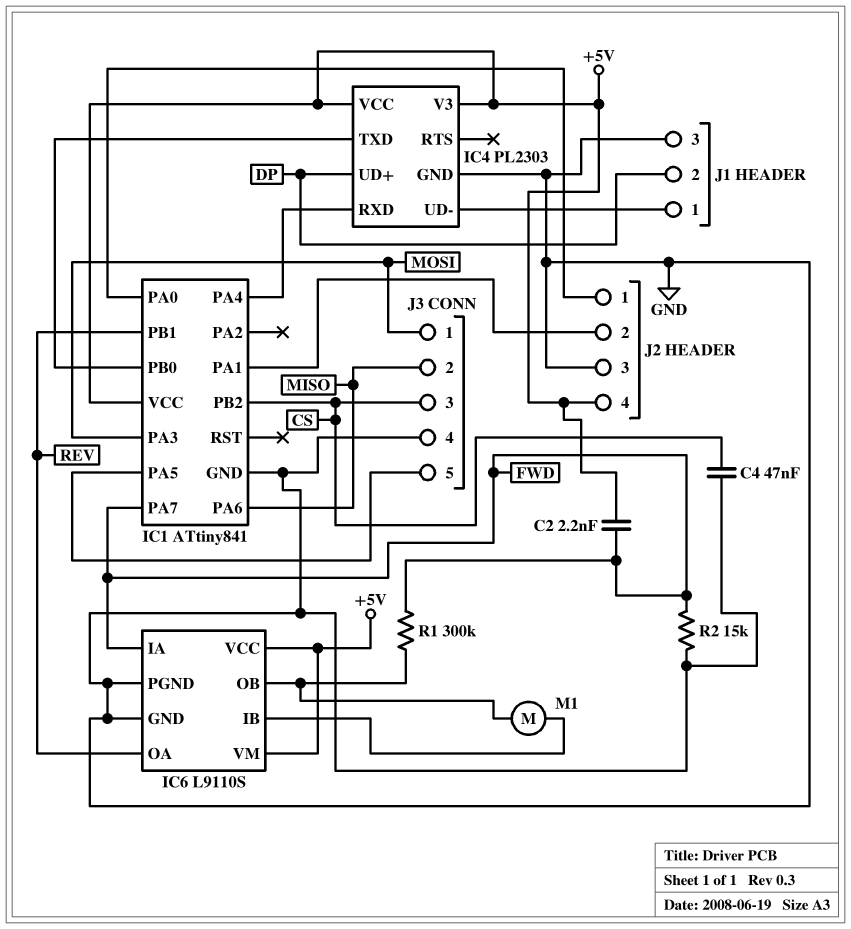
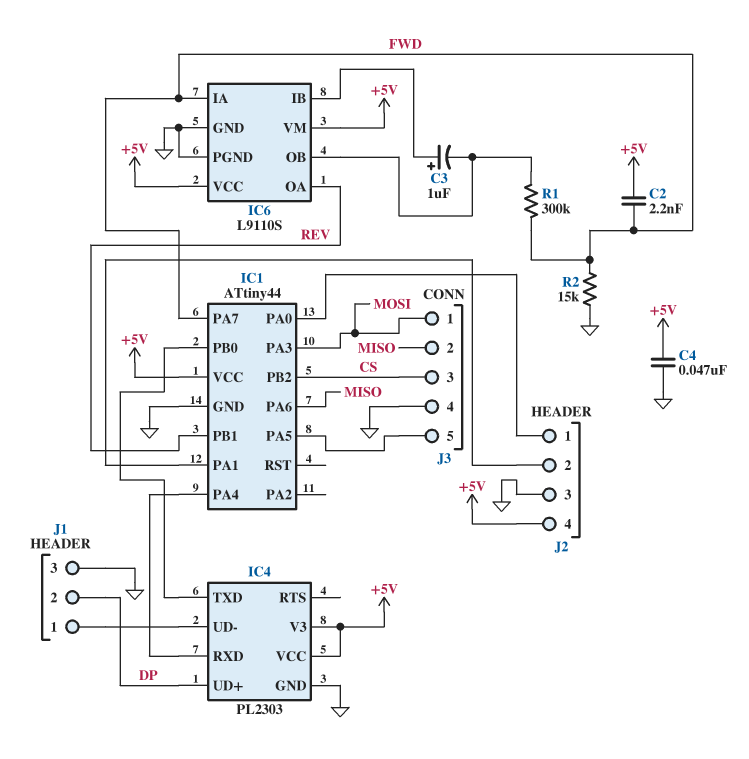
C3: none -> 1uF (plus IC6/IB, minus IC6/OB)
C4: 47nF (CS, GND) -> 47nF (+5V, GND)
IC1: ATtiny841 -> ATtiny44
M1: motor (IC6/IB, IC6/OB) -> none

